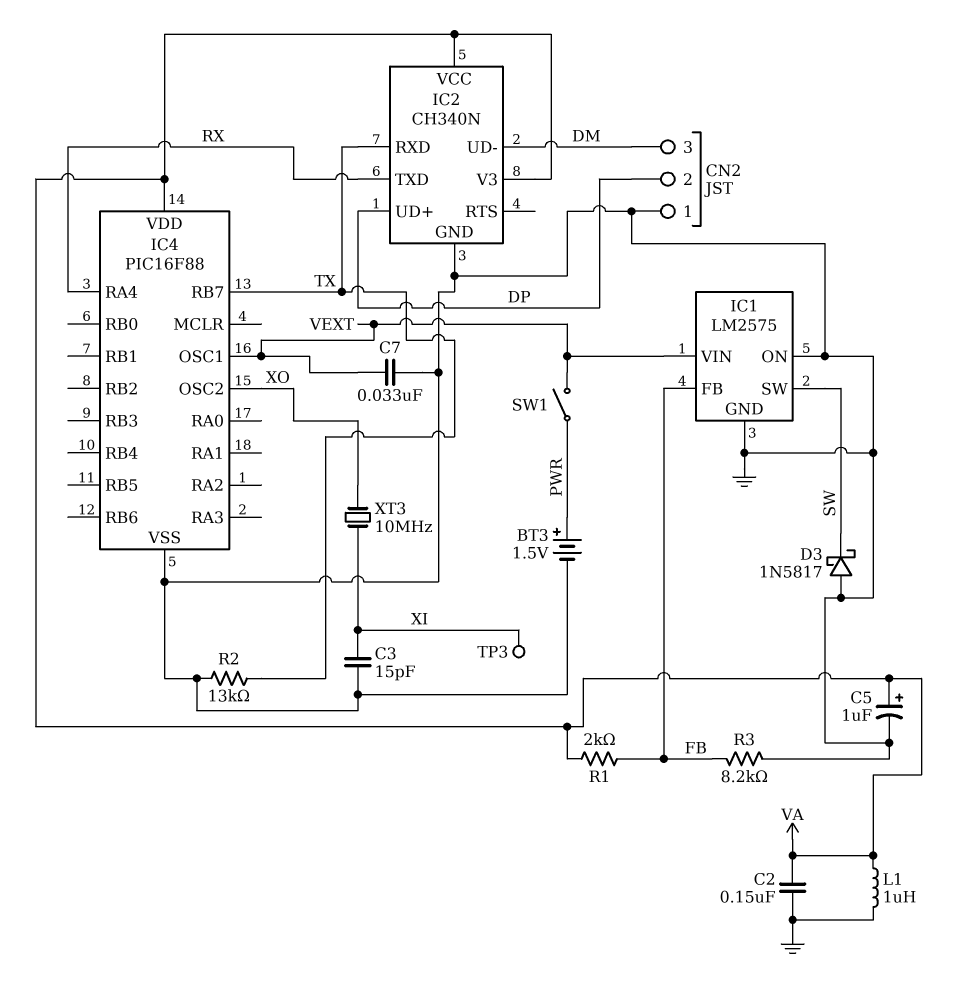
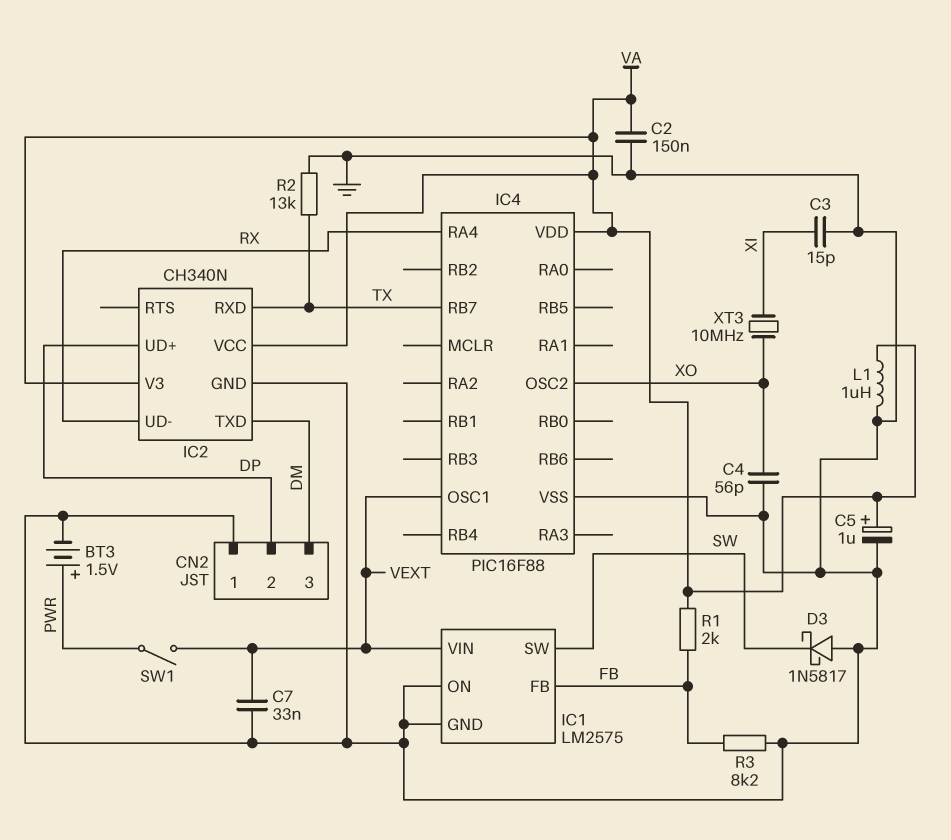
C4: none -> 56pF (GND, XO)
IC2 pin TXD: RX -> DM
IC2 pin UD-: DM -> RX
TP3: test point (XI) -> none

